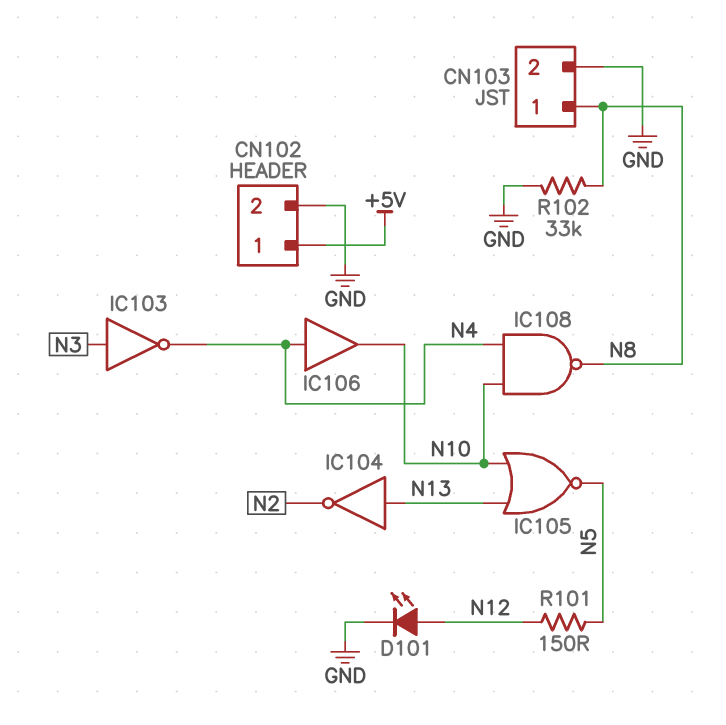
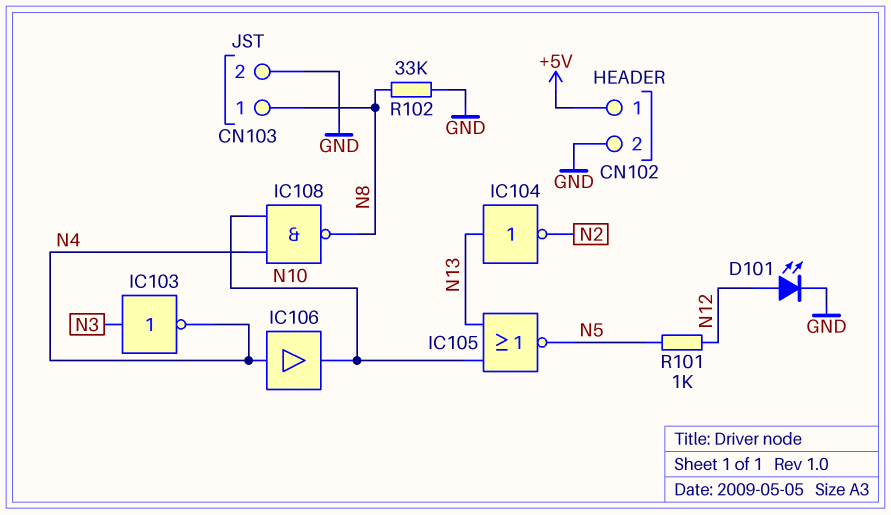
R101: 150 (N5, N12) -> 1k (N5, N12)

